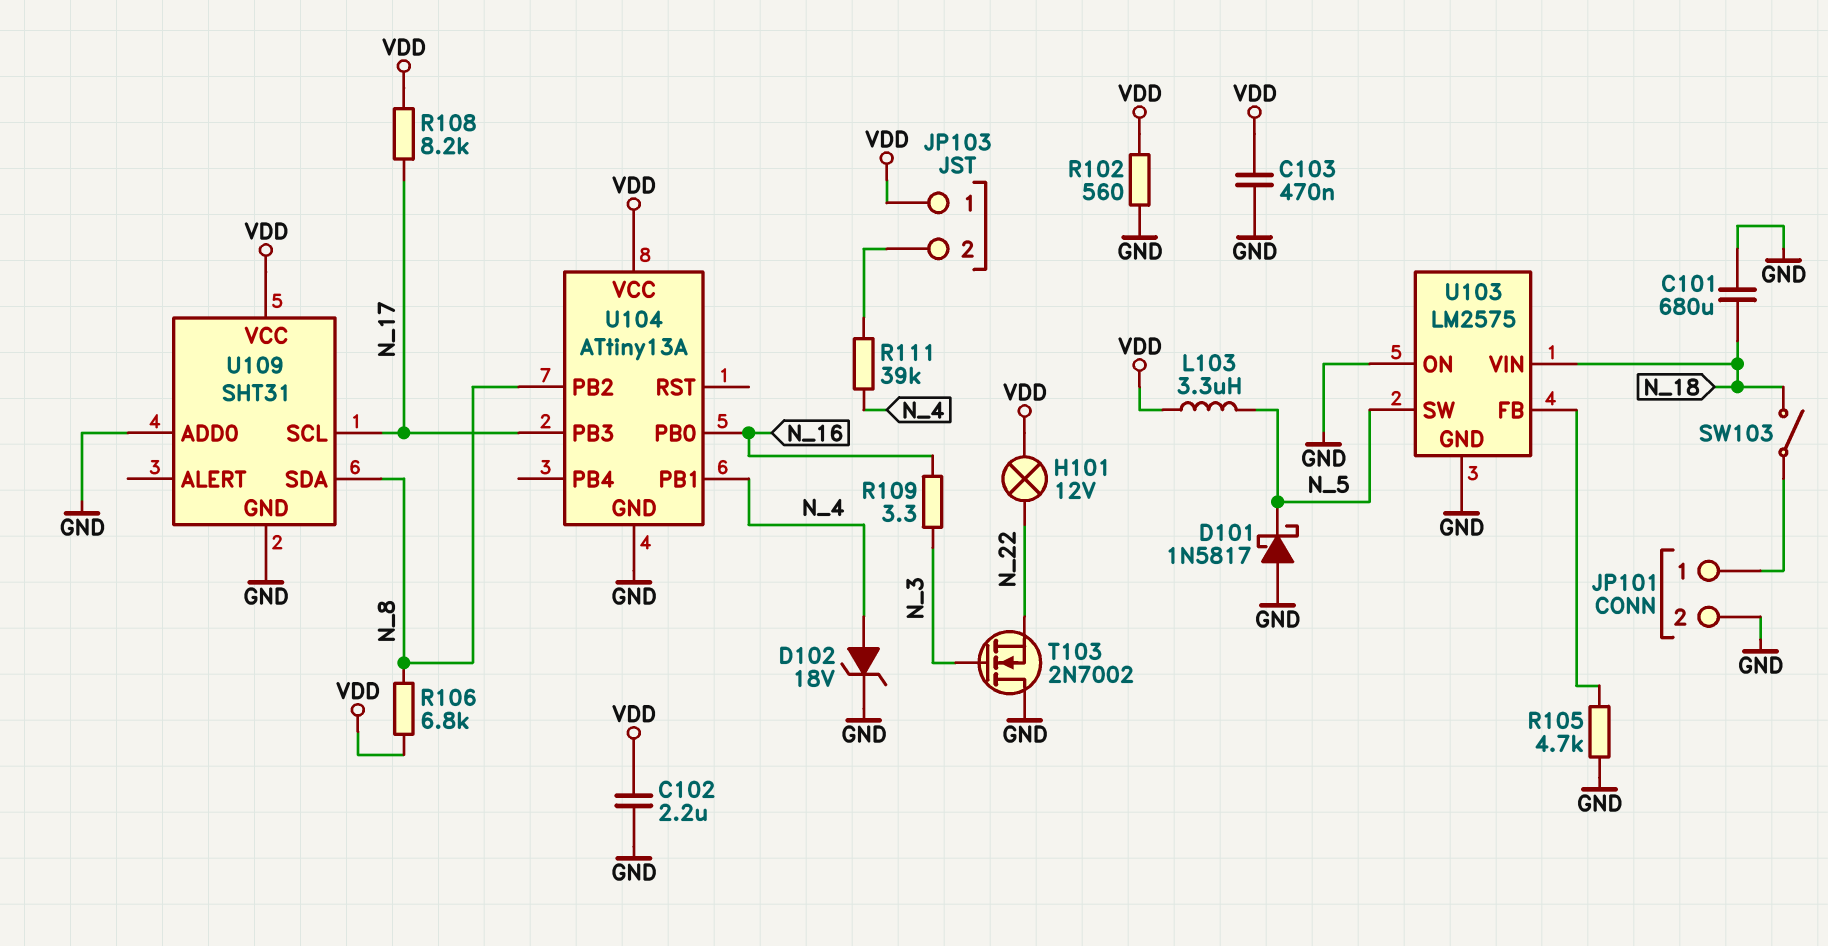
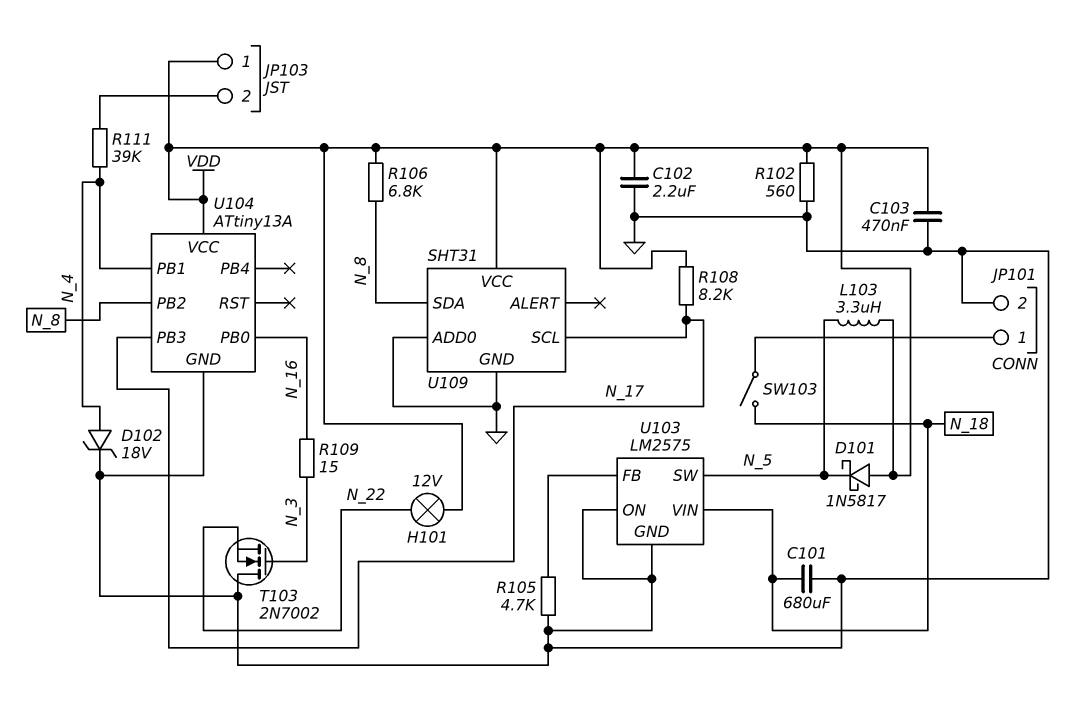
D101: schottky 1N5817 (A GND, K N_5) -> schottky 1N5817 (A VDD, K N_5)
R109: 3.3 (N_3, N_16) -> 15 (N_3, N_16)

